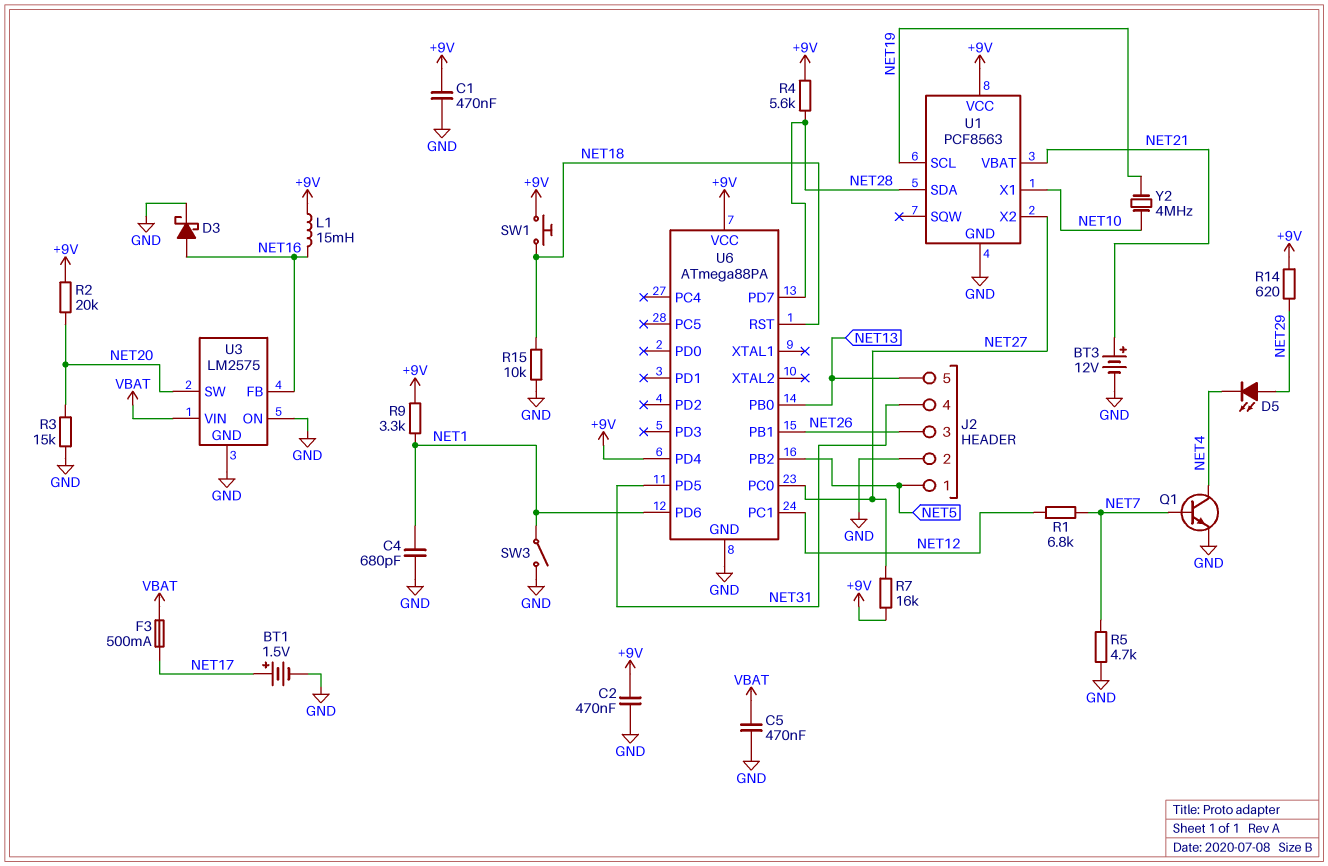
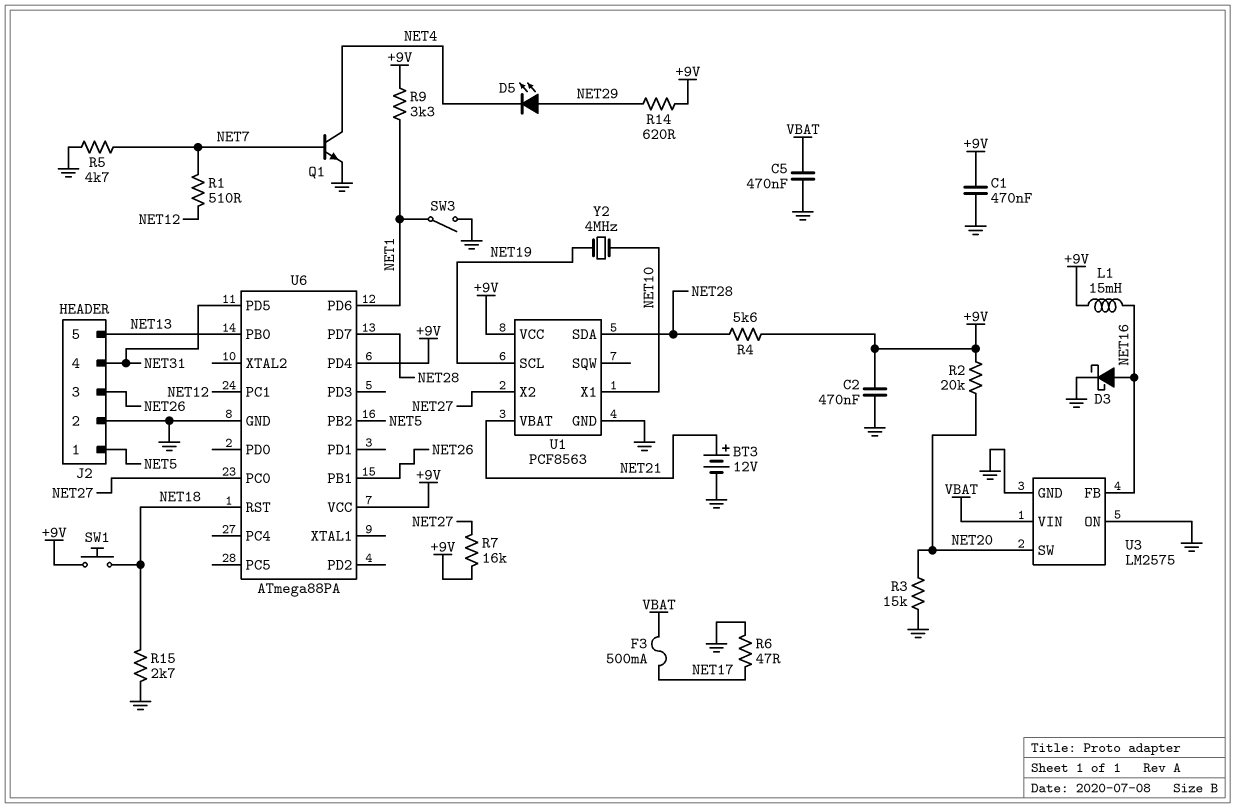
BT1: 1.5V (plus NET17, minus GND) -> none
C4: 680pF (GND, NET1) -> none
R1: 6.8k (NET7, NET12) -> 510 (NET7, NET12)
R6: none -> 47 (GND, NET17)
R15: 10k (GND, NET18) -> 2.7k (GND, NET18)

